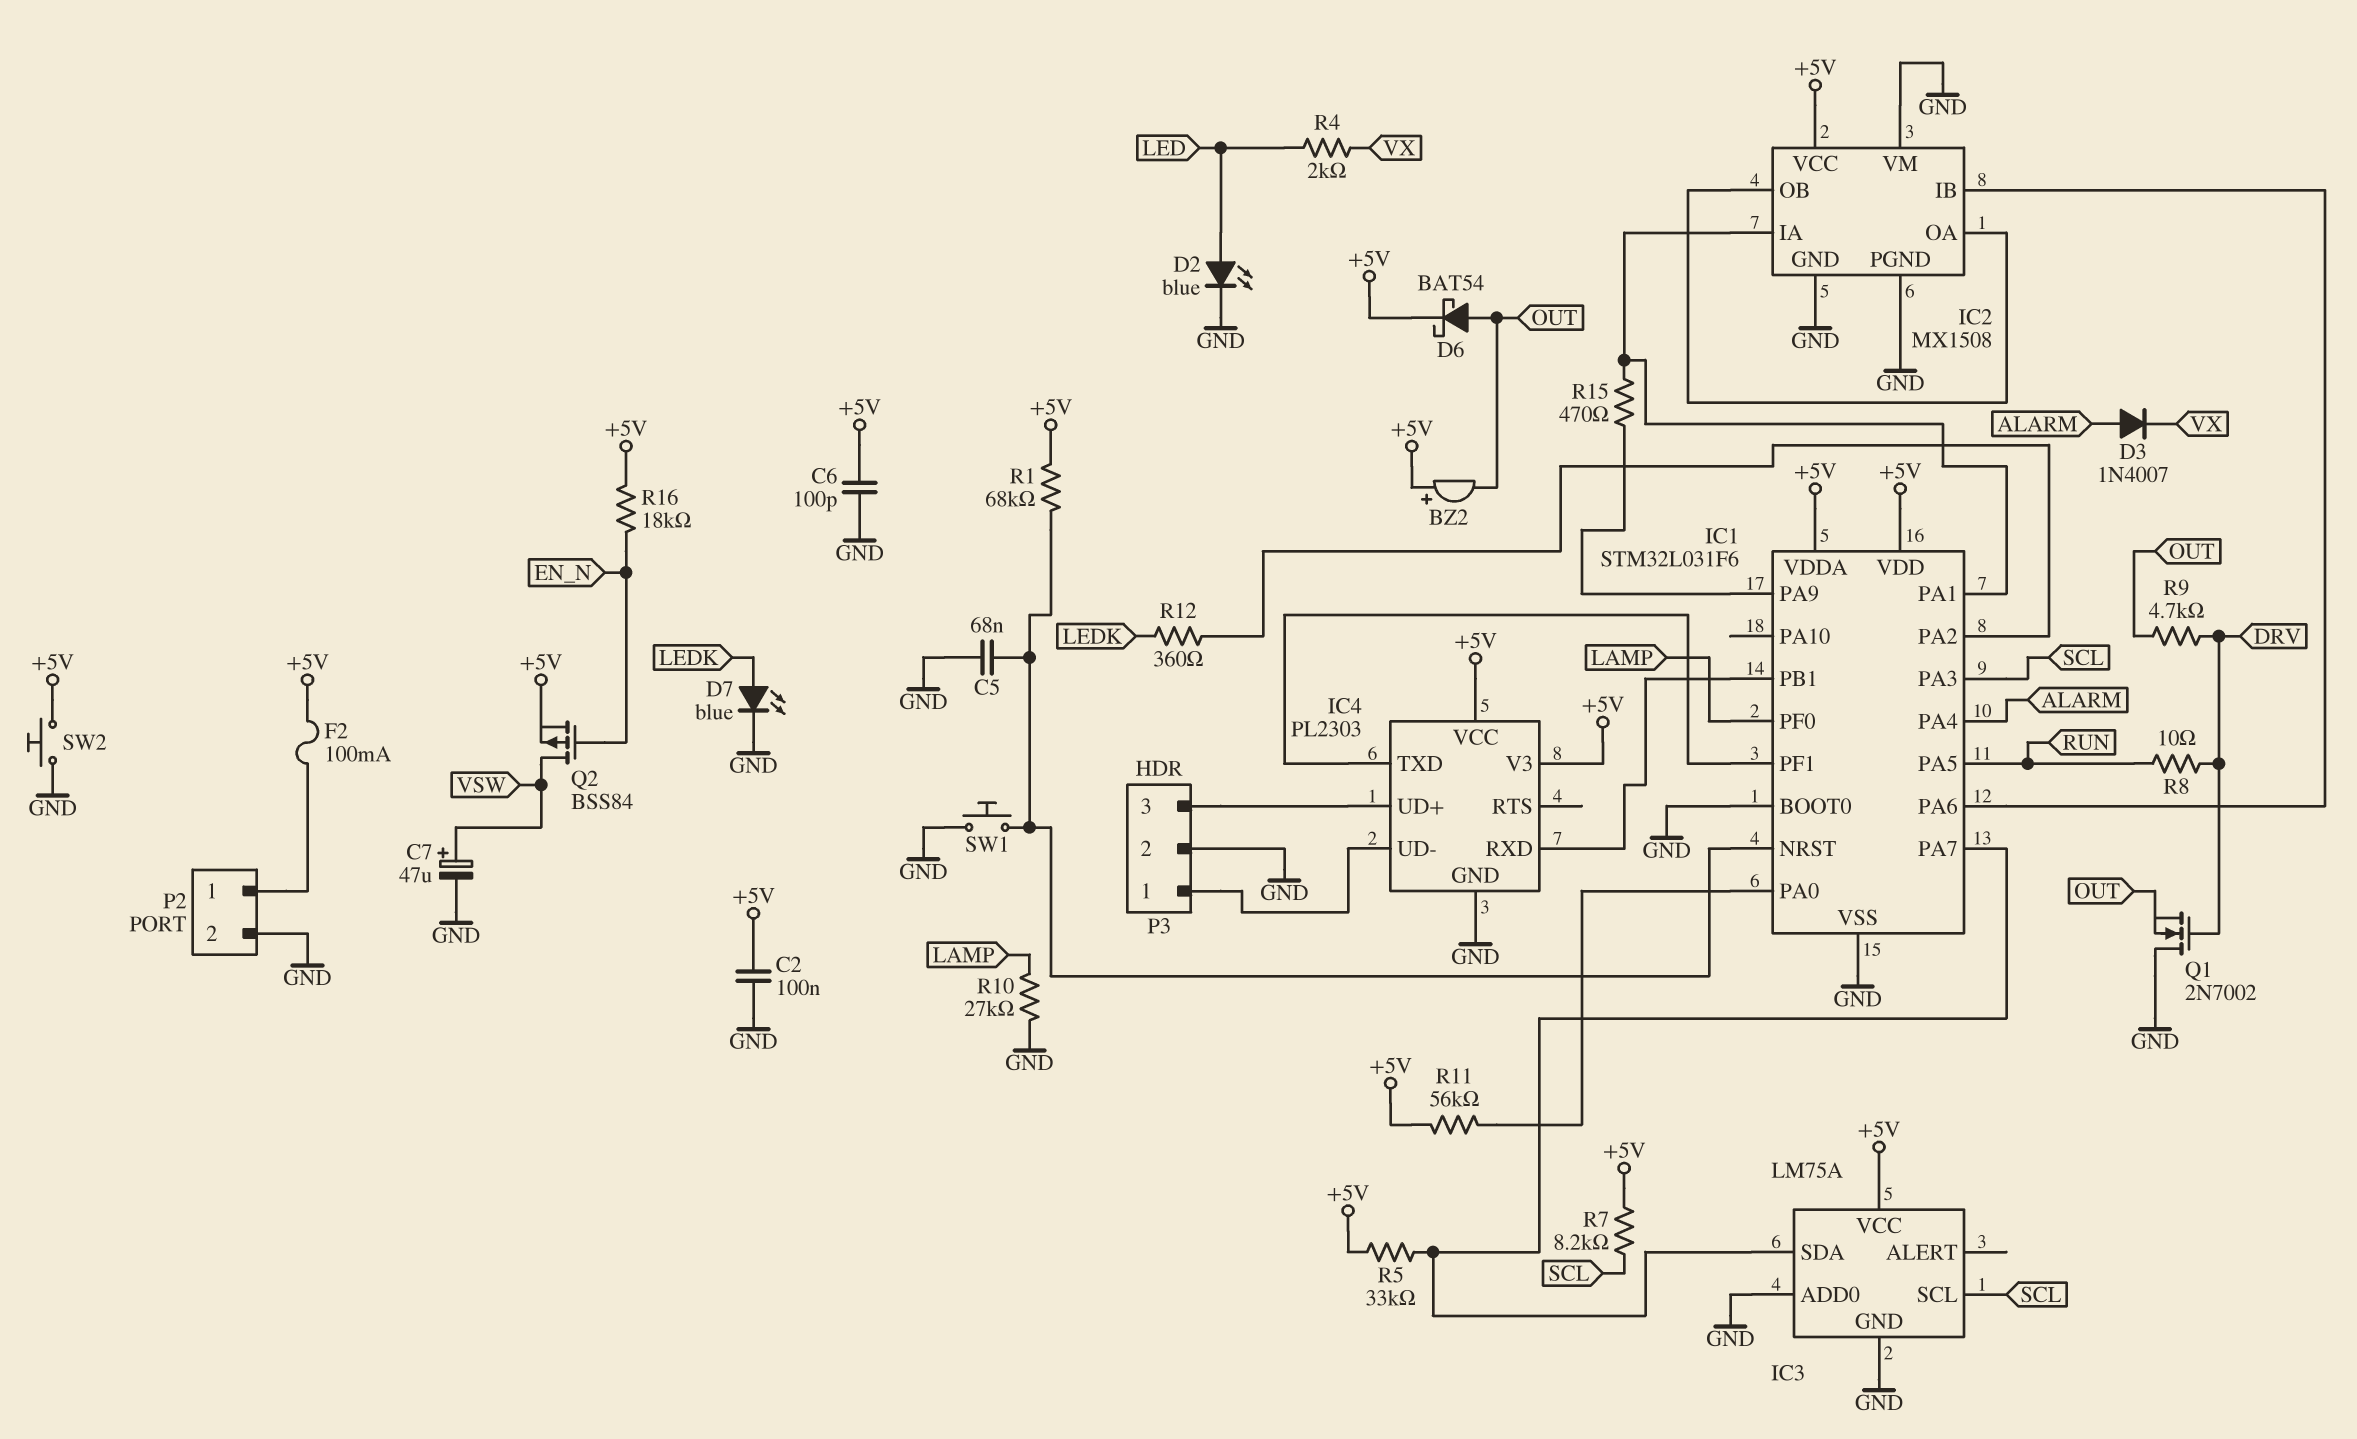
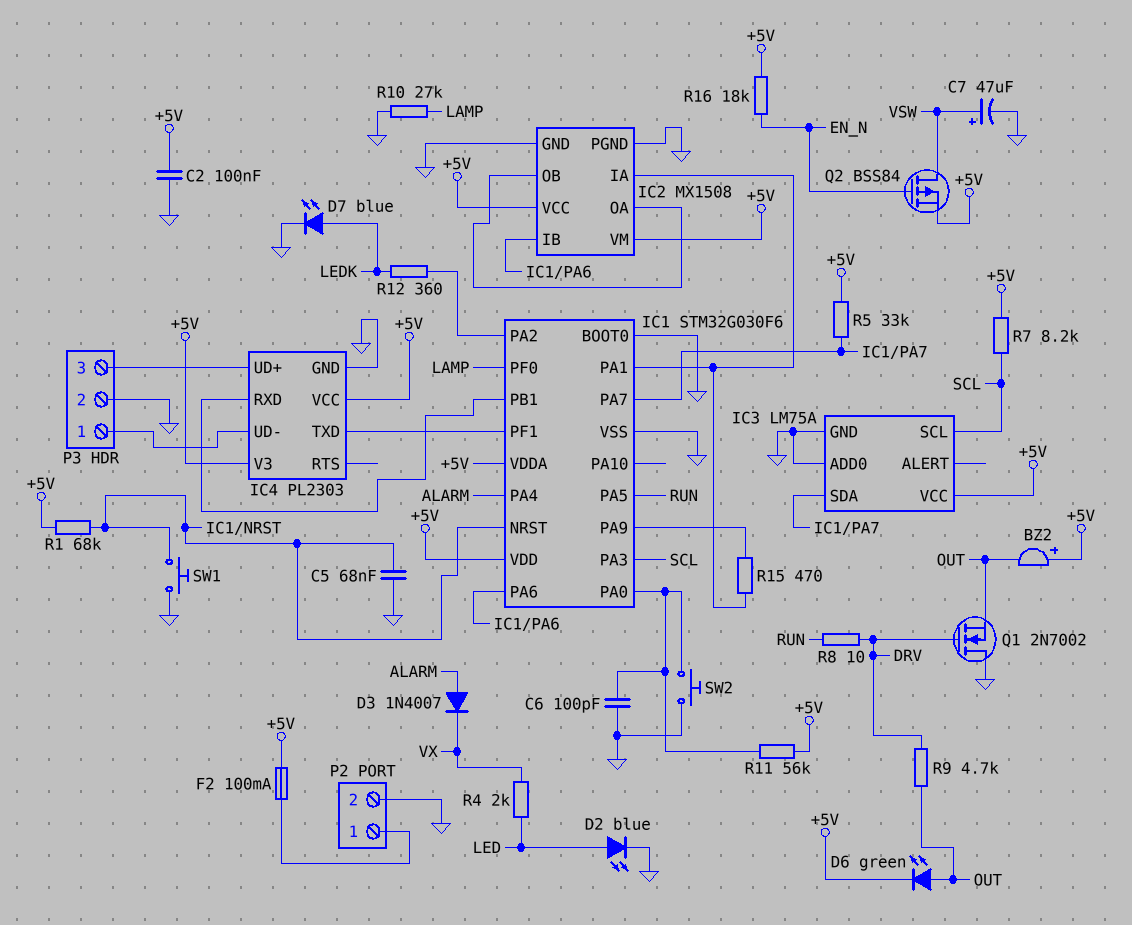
C6: 100pF (+5V, GND) -> 100pF (GND, IC1/PA0)
D6: schottky BAT54 (A OUT, K +5V) -> LED green (A OUT, K +5V)
IC1: STM32L031F6 -> STM32G030F6
IC2 pin VM: GND -> +5V
SW2: button (+5V, GND) -> button (GND, IC1/PA0)

